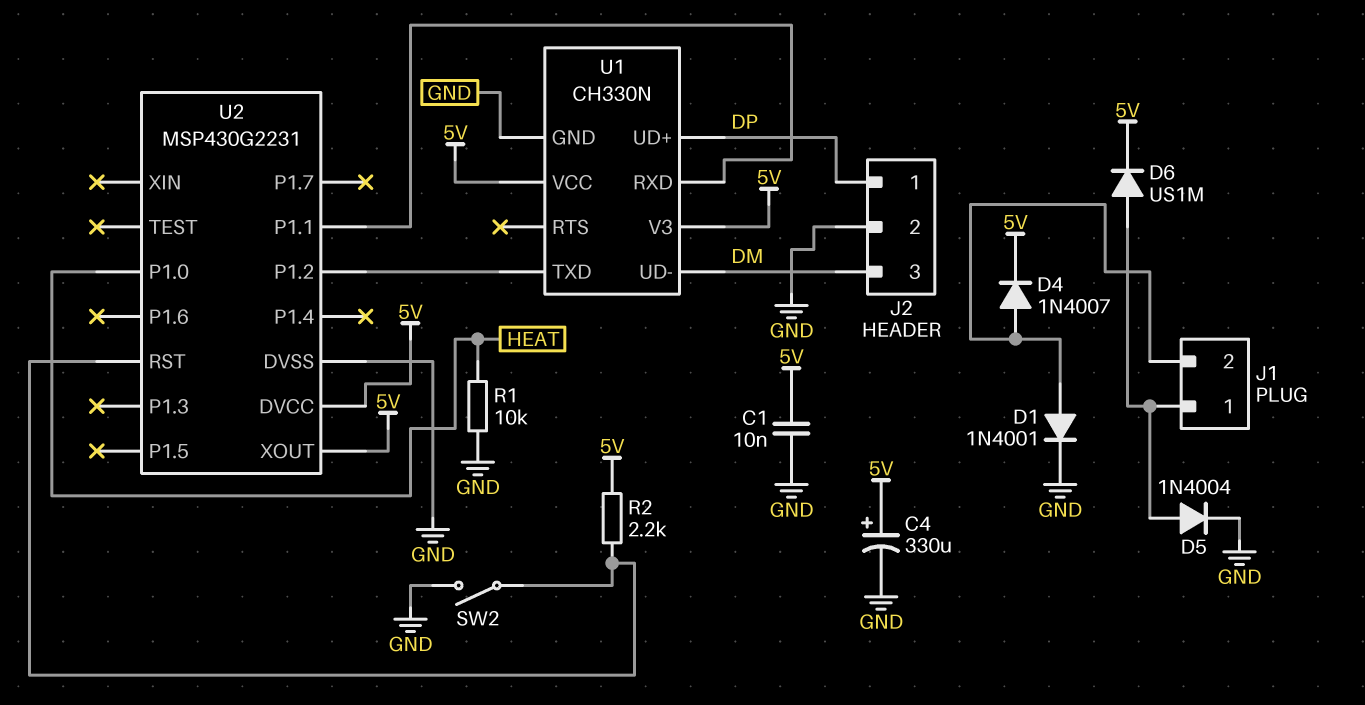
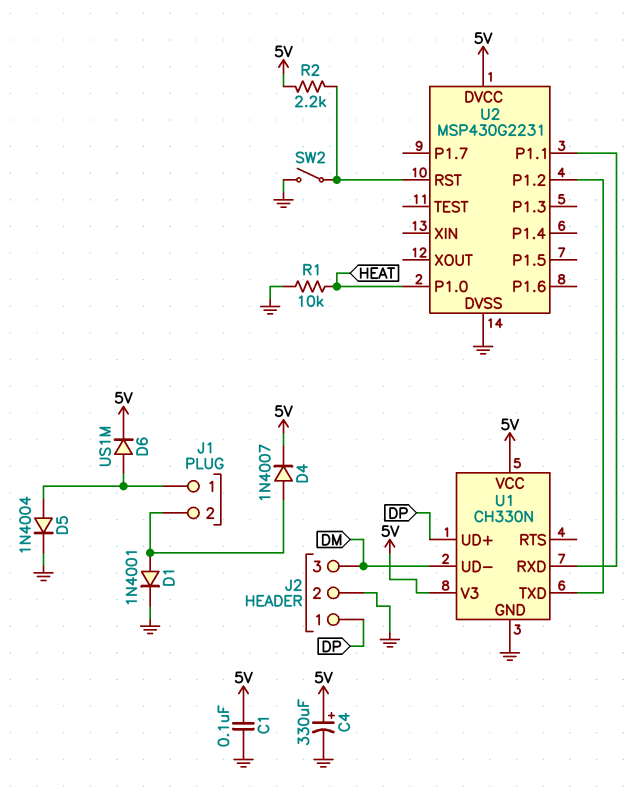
C1: 10nF (5V, GND) -> 100nF (5V, GND)
U2 pin XOUT: 5V -> none

